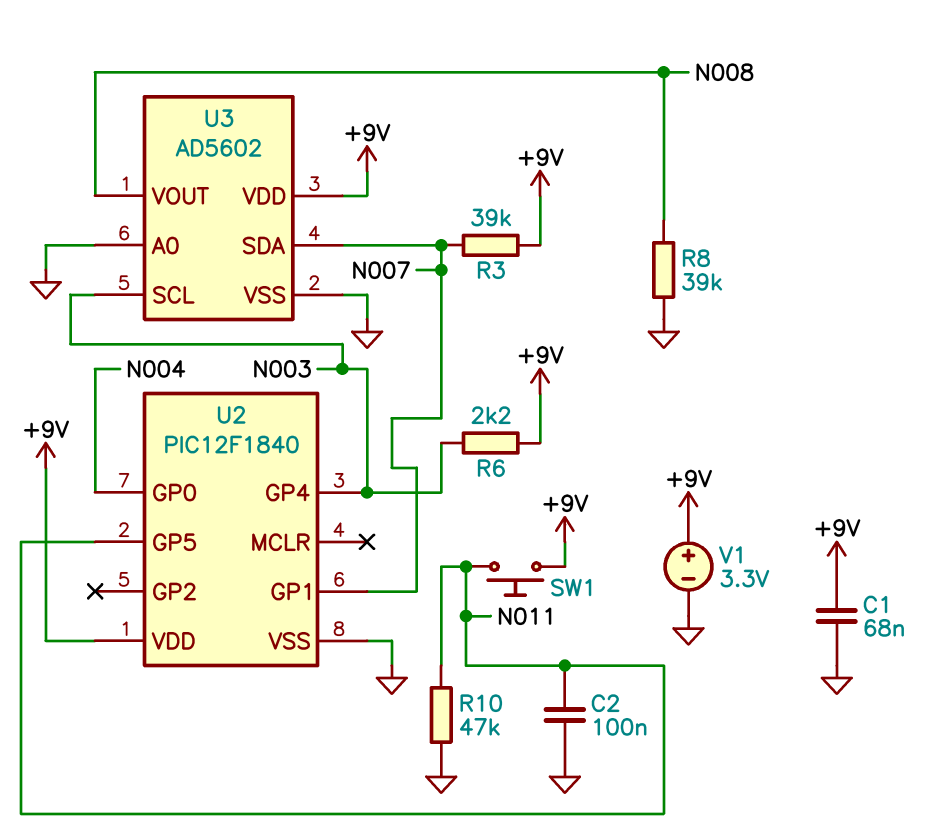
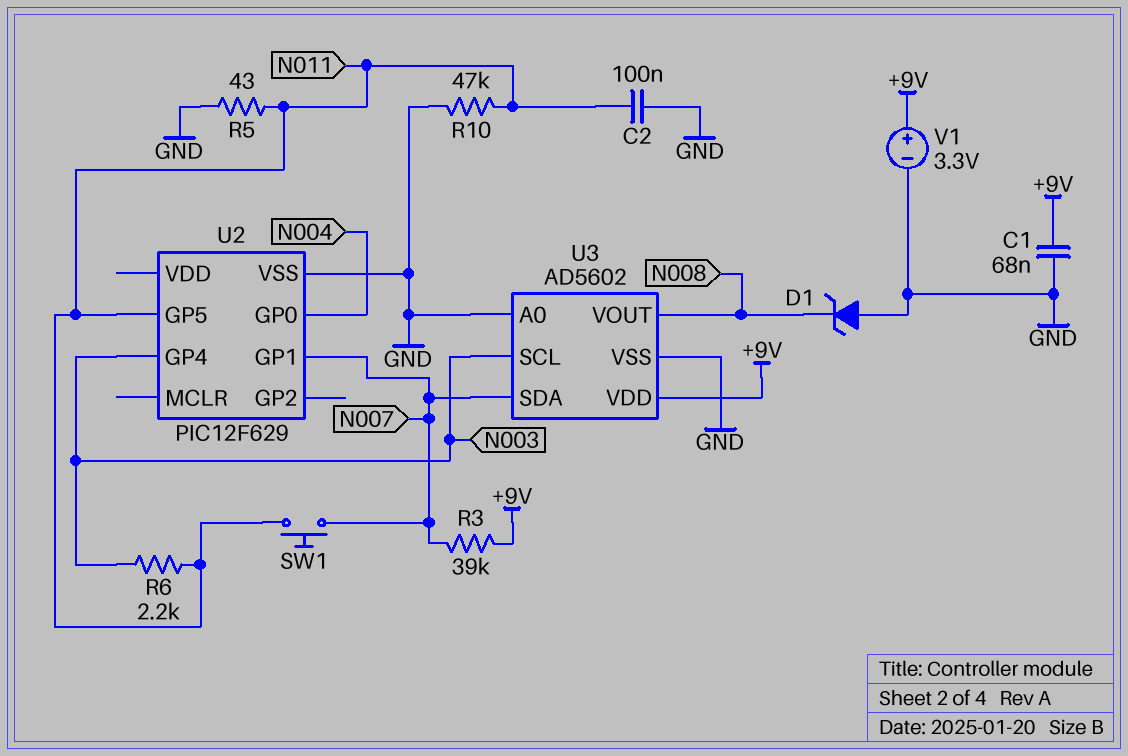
D1: none -> zener (A GND, K N008)
R5: none -> 43 (GND, N011)
R6: 2.2k (+9V, N003) -> 2.2k (N003, N011)
R8: 39k (GND, N008) -> none
SW1: button (+9V, N011) -> button (N007, N011)
U2: PIC12F1840 -> PIC12F629
U2 pin VDD: +9V -> none

